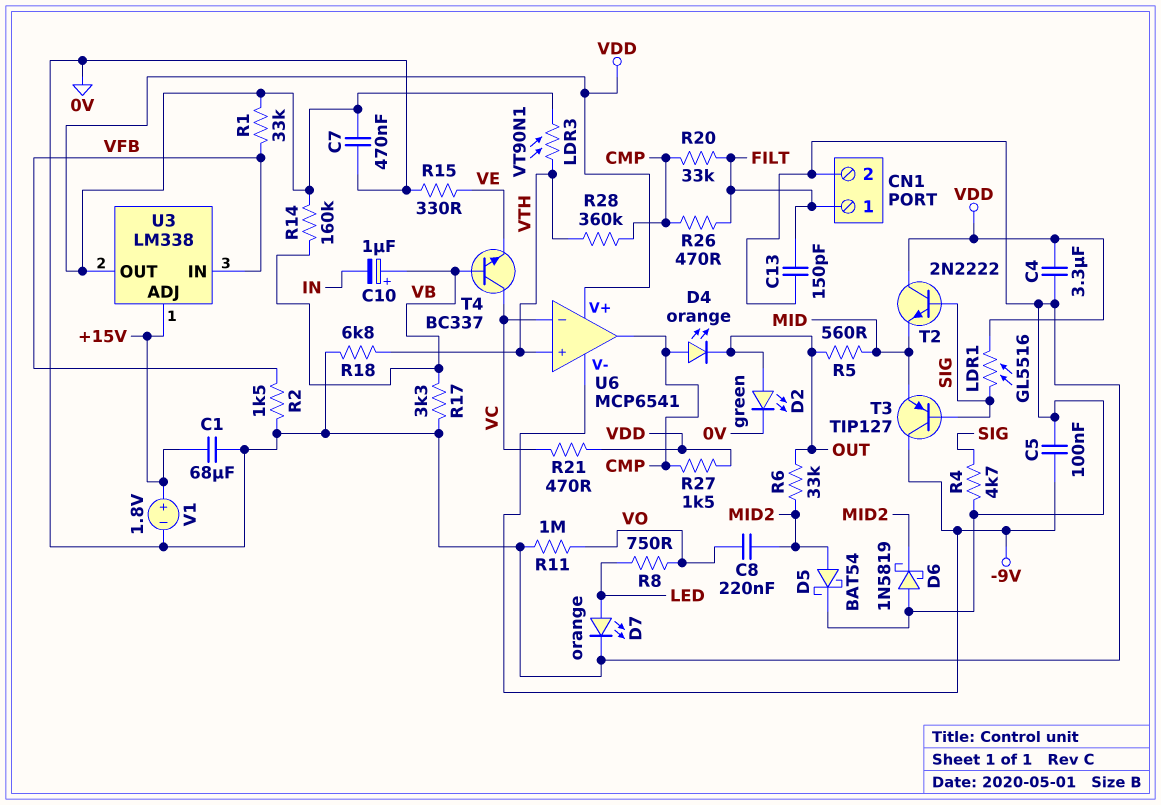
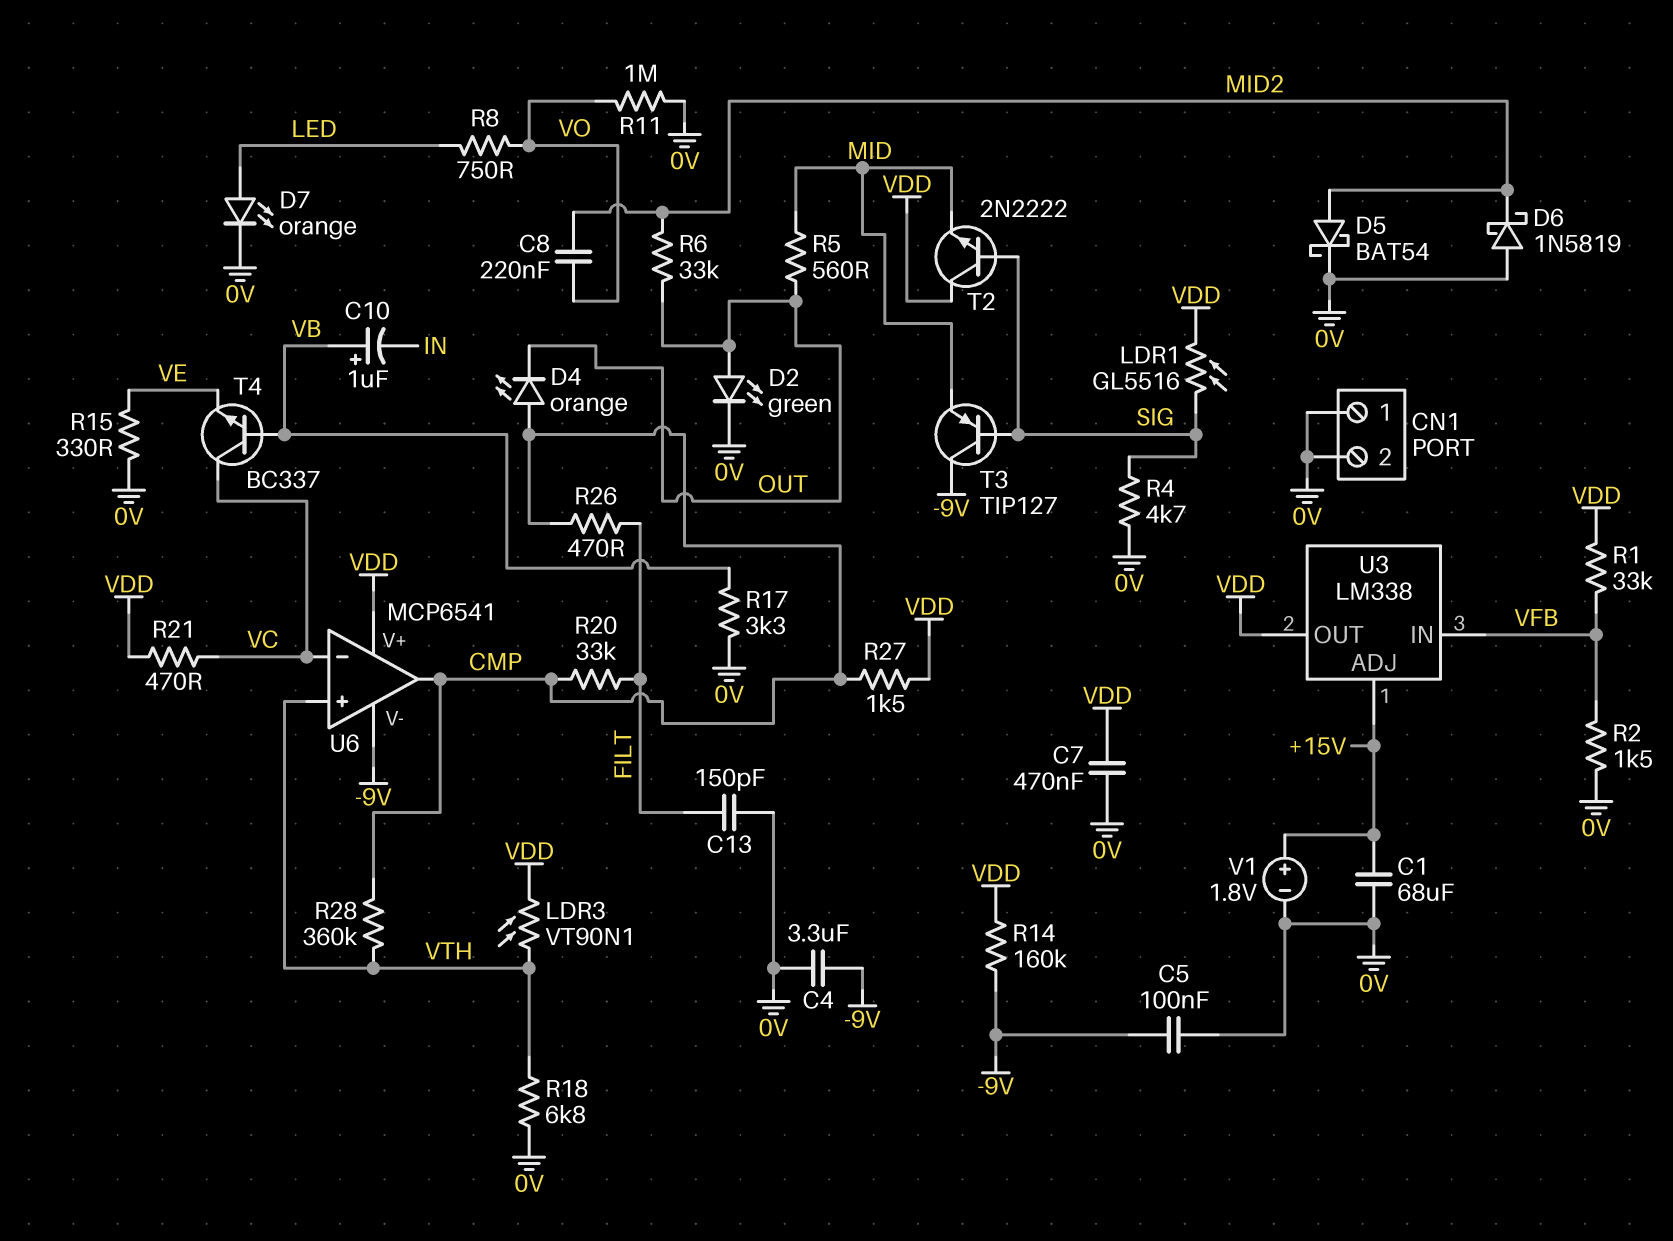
C4: 3.3uF (0V, VDD) -> 3.3uF (-9V, 0V)
CN1 pin 1: FILT -> 0V
R14: 160k (VB, VDD) -> 160k (-9V, VDD)

